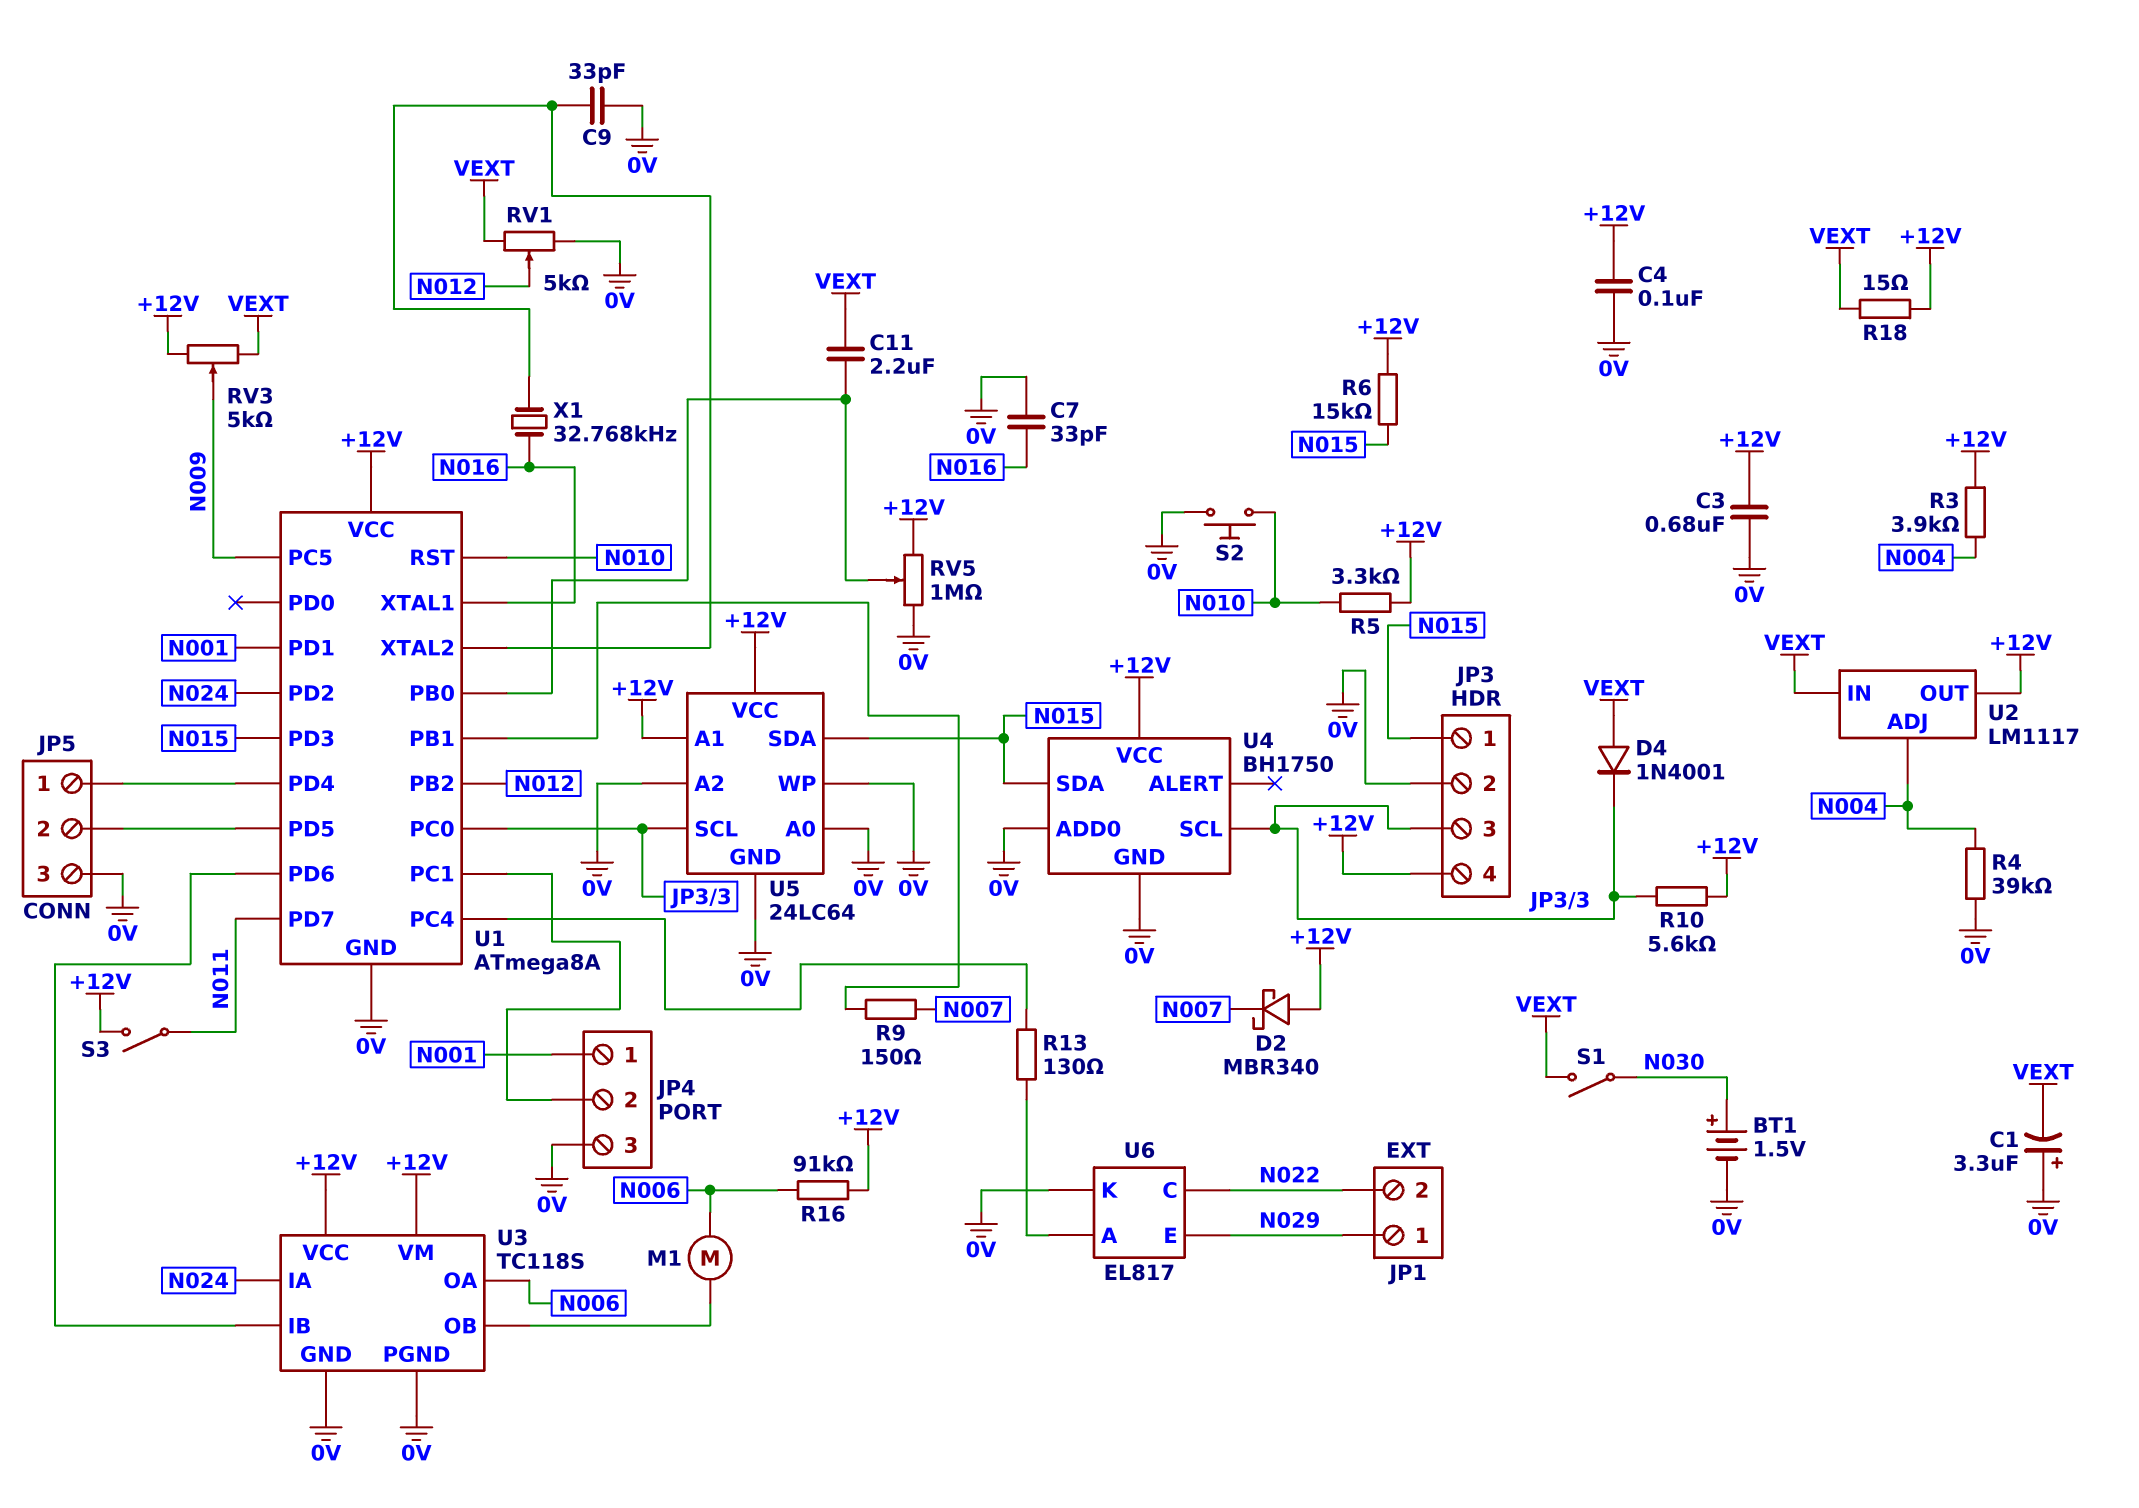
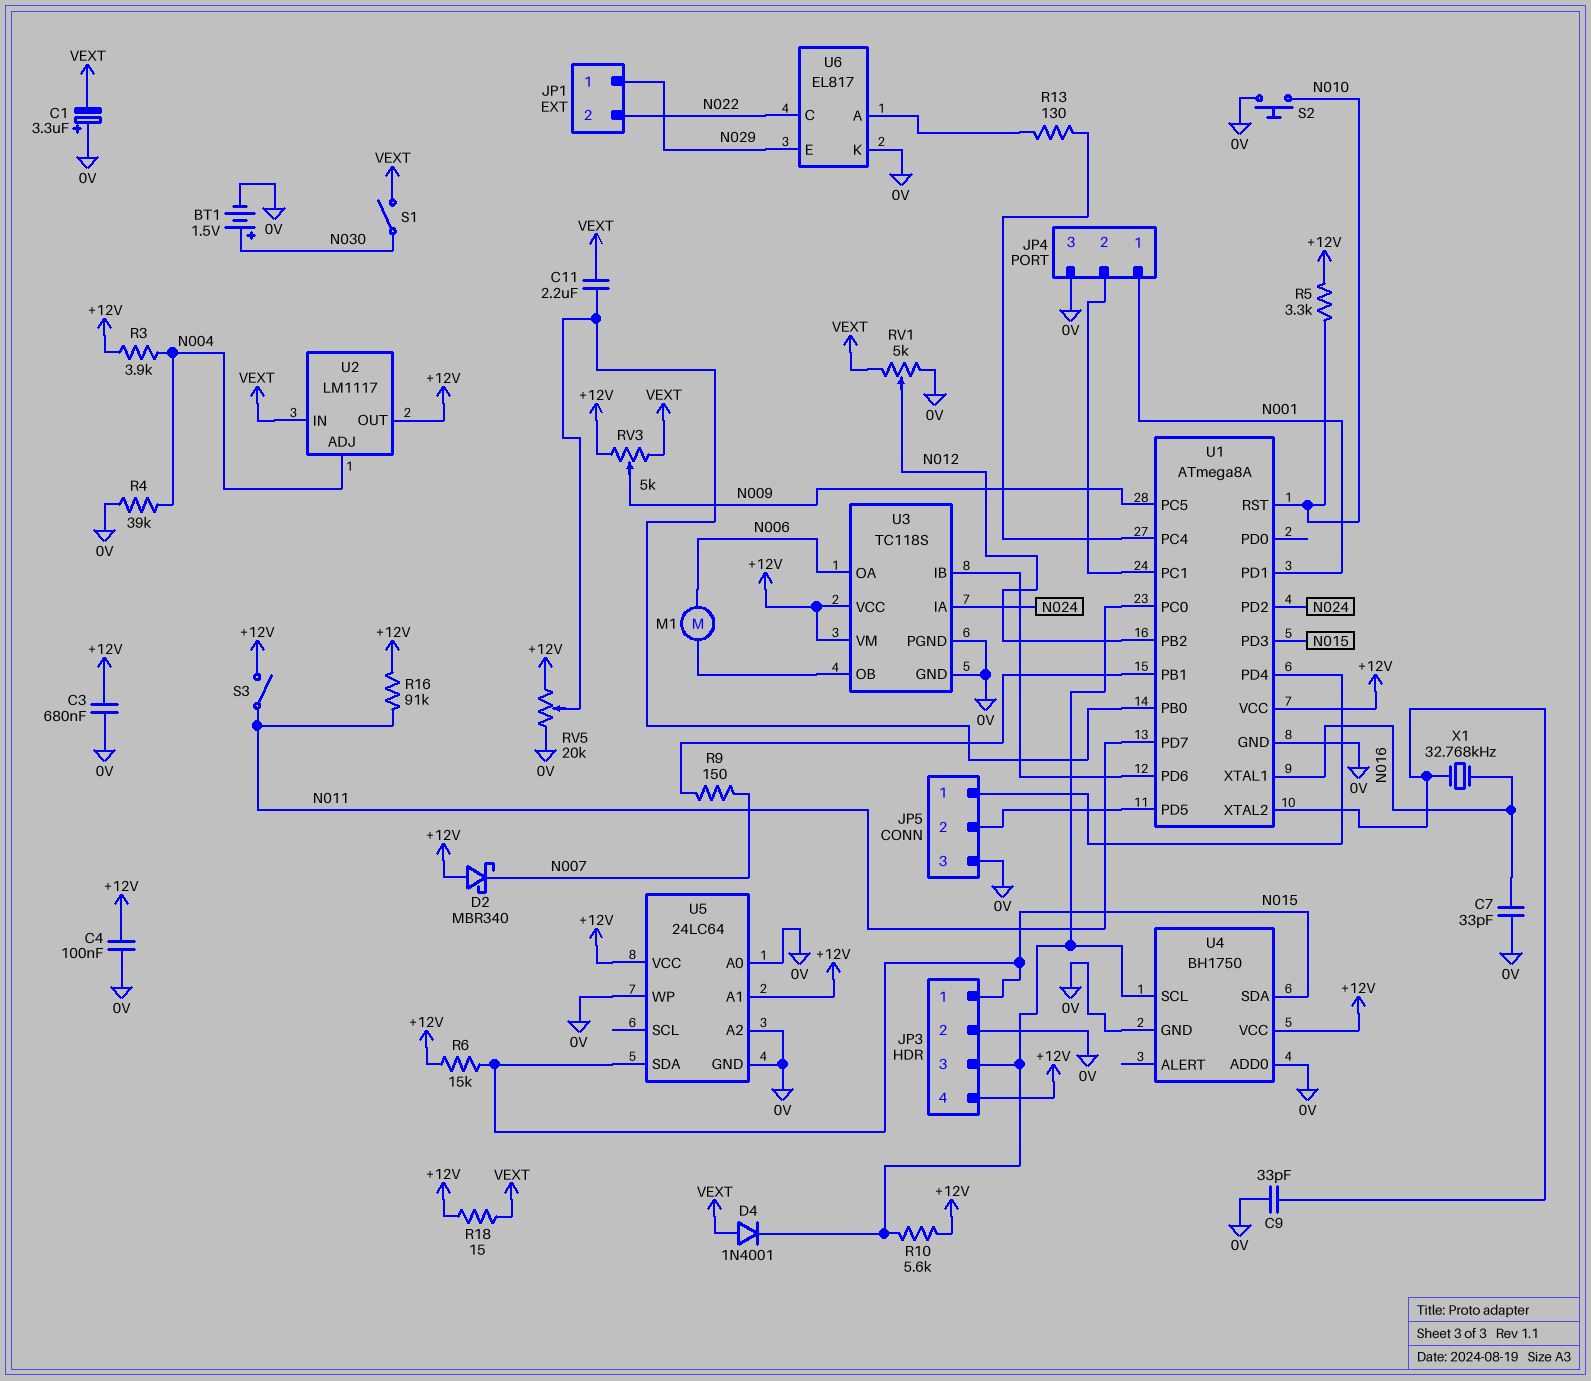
R16: 91k (+12V, N006) -> 91k (+12V, N011)
RV5: 1M (+12V, 0V, wiper U1/PB0) -> 20k (+12V, 0V, wiper U1/PB0)
U5 pin SCL: JP3/3 -> none

